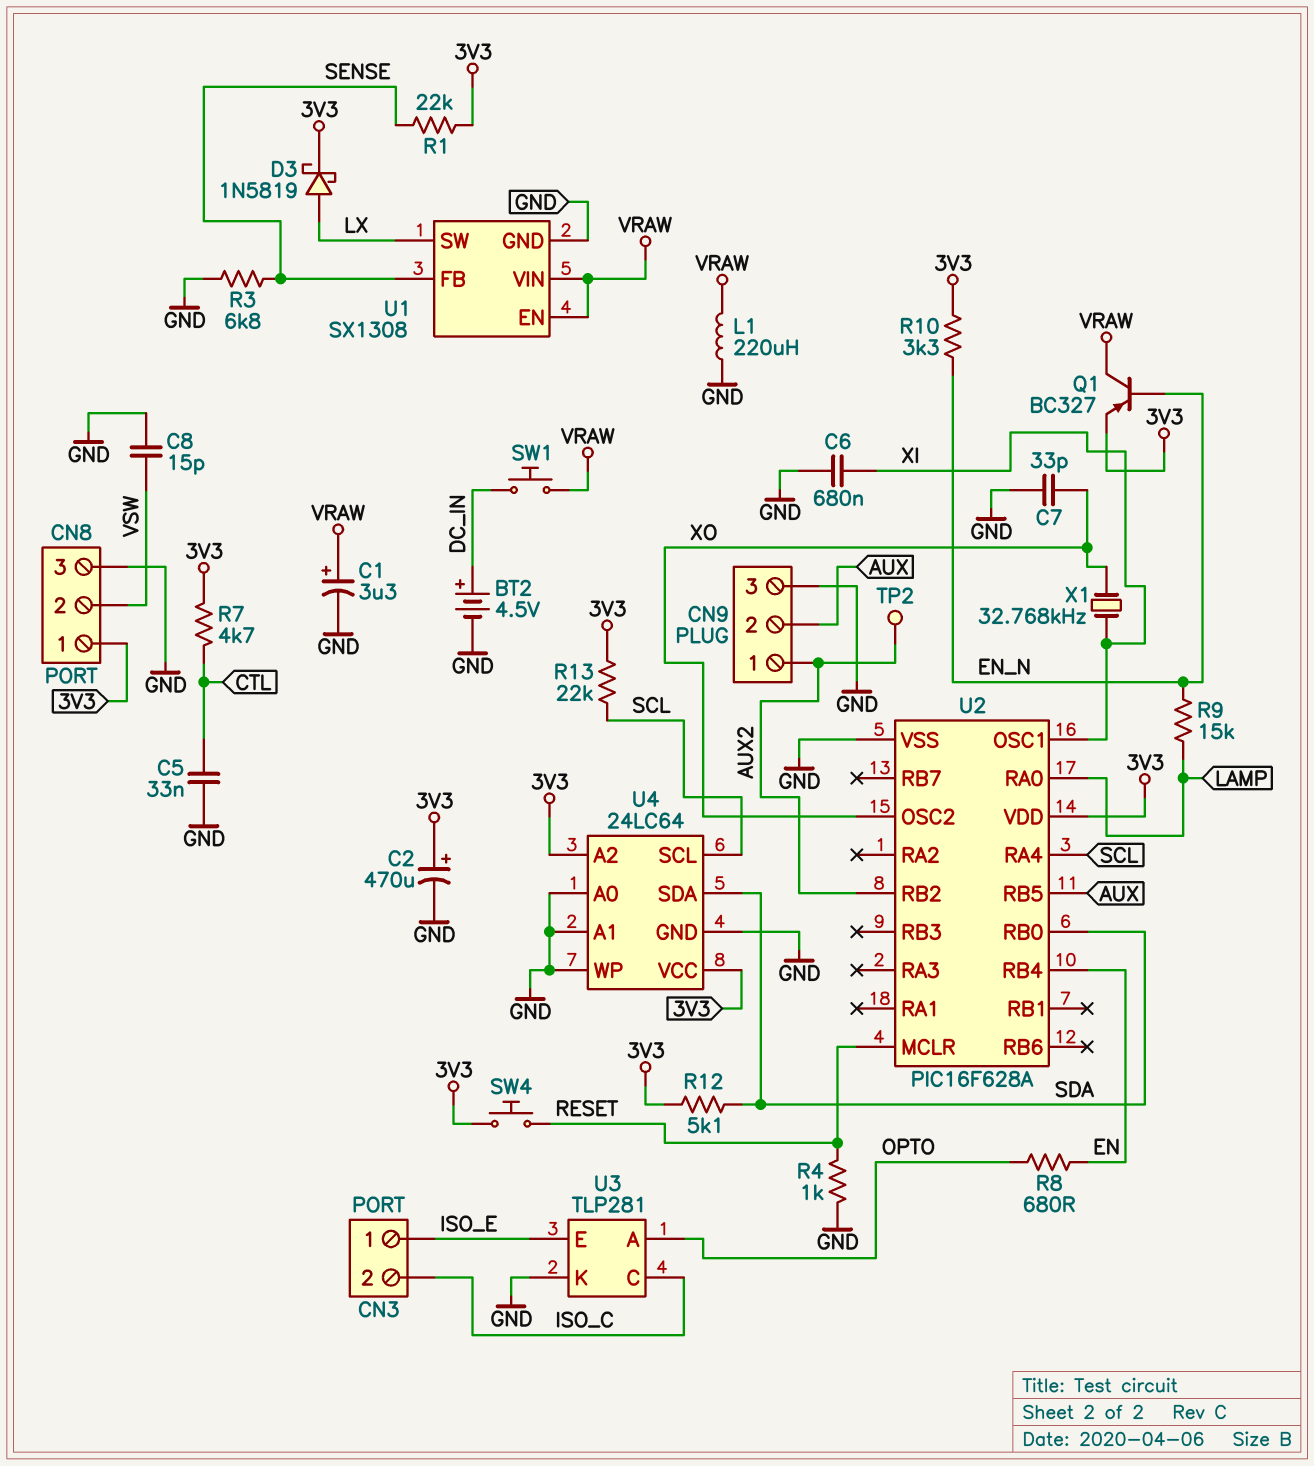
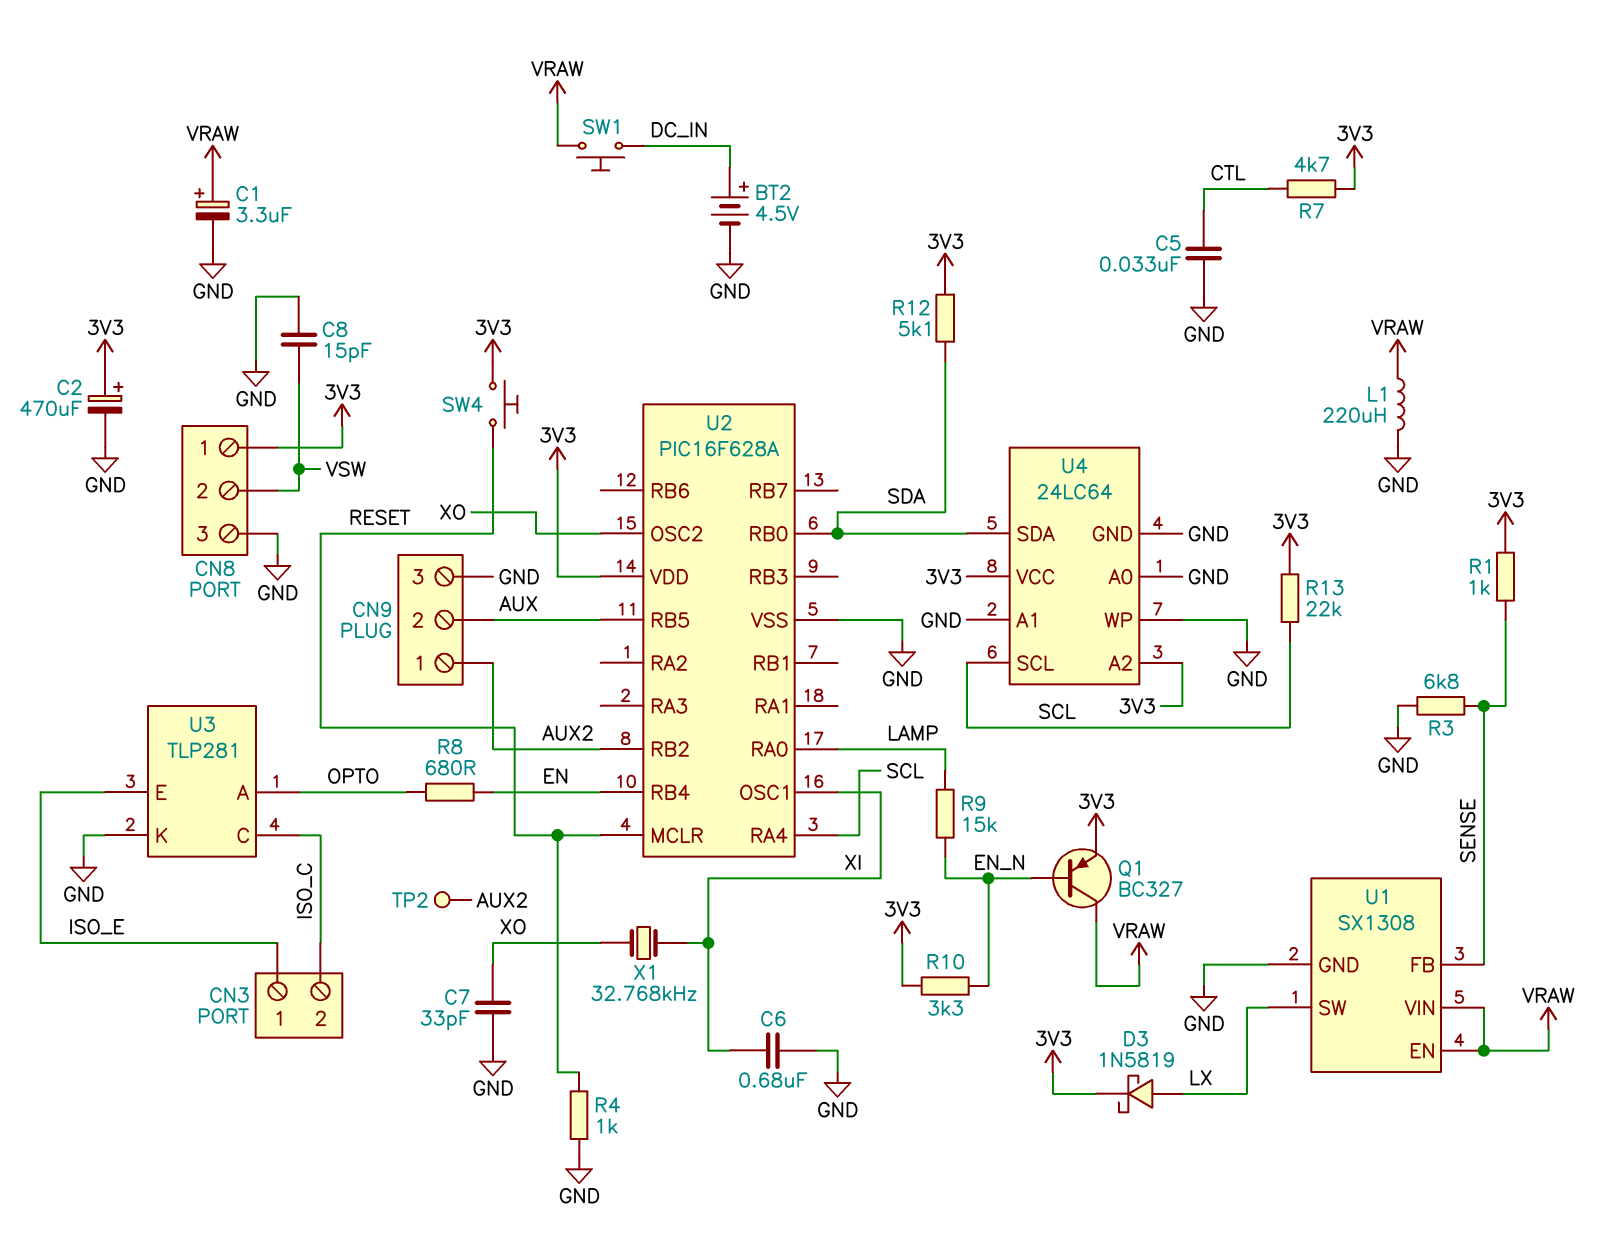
R1: 22k (3V3, SENSE) -> 1k (3V3, SENSE)

